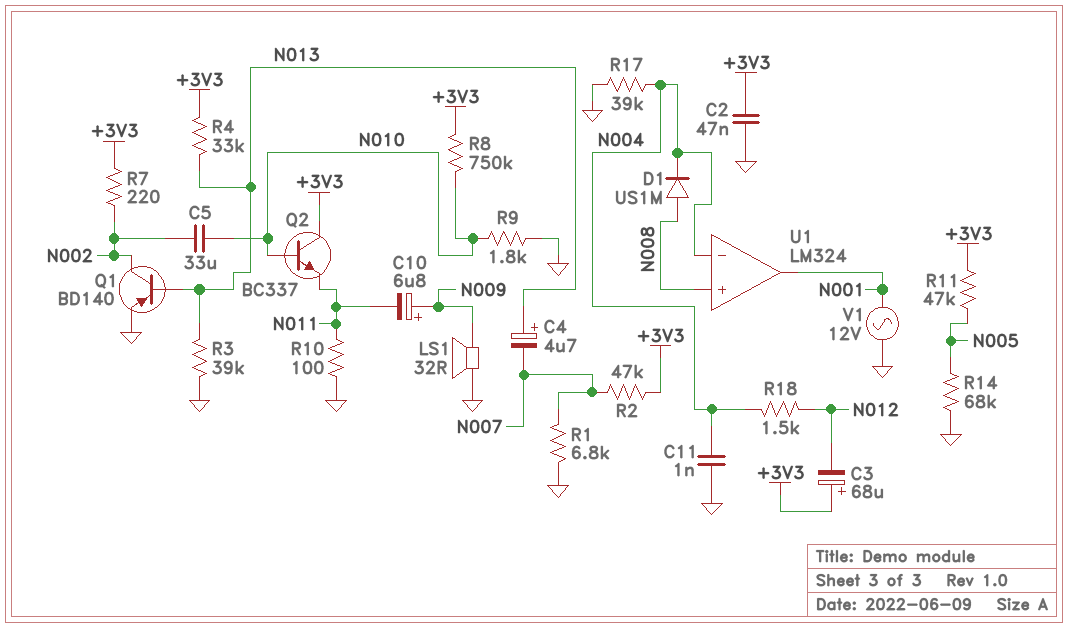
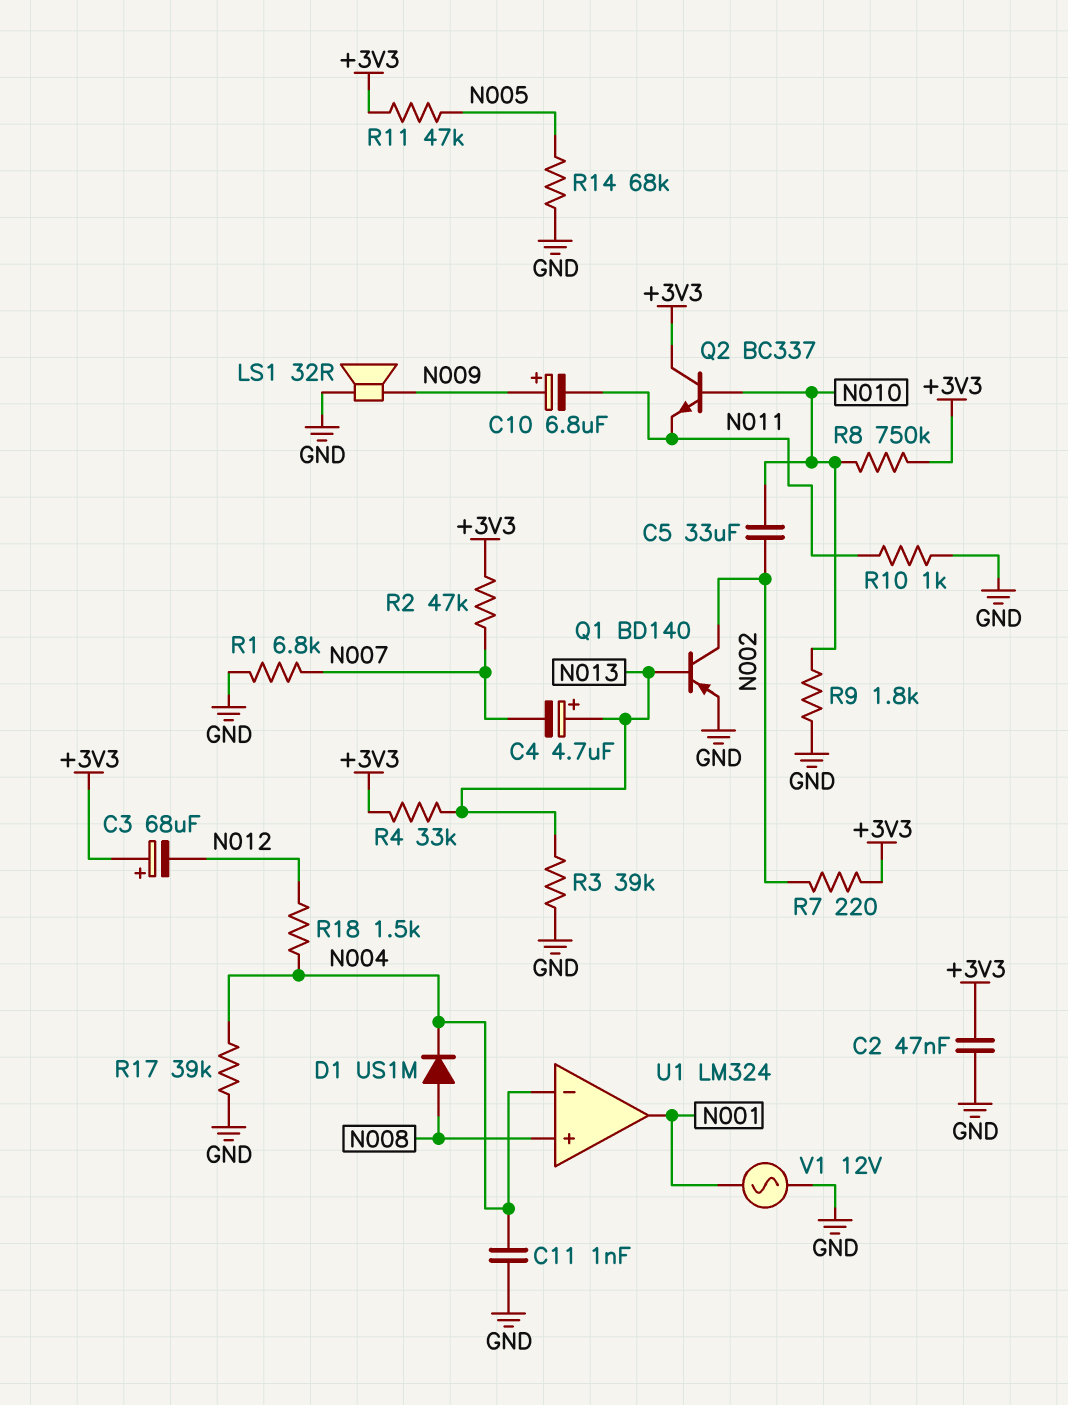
R10: 100 (GND, N011) -> 1k (GND, N011)

